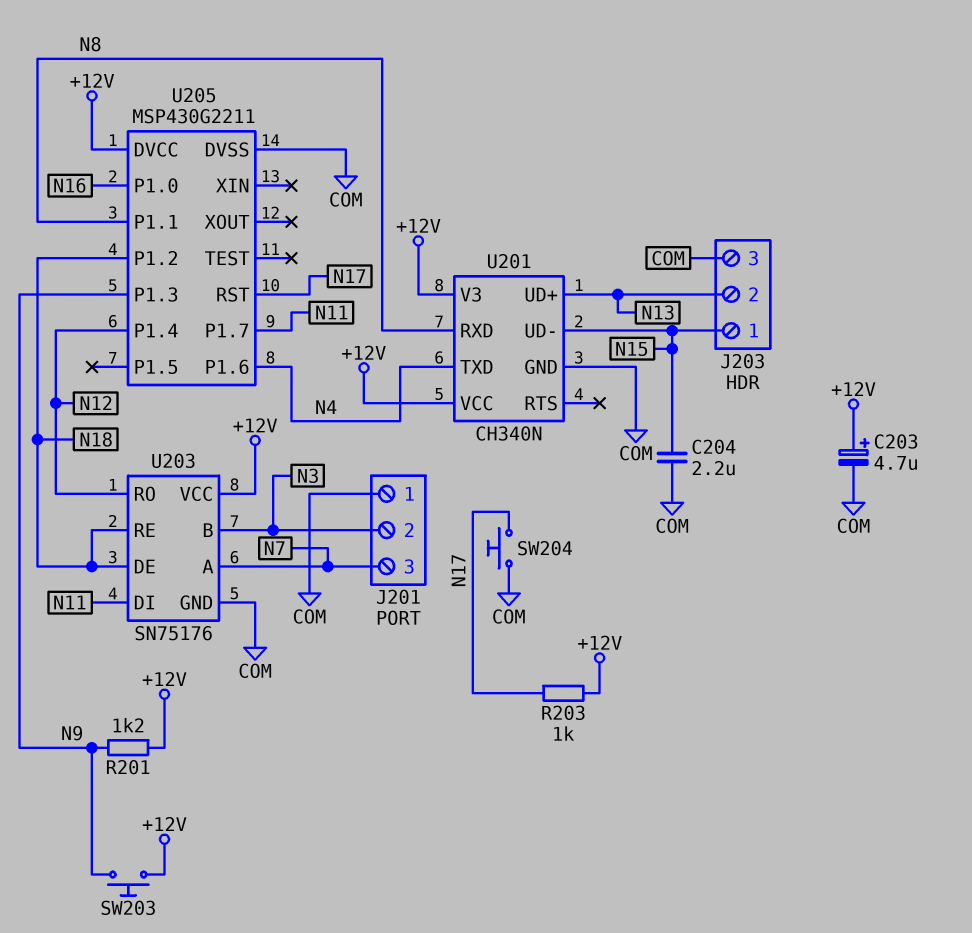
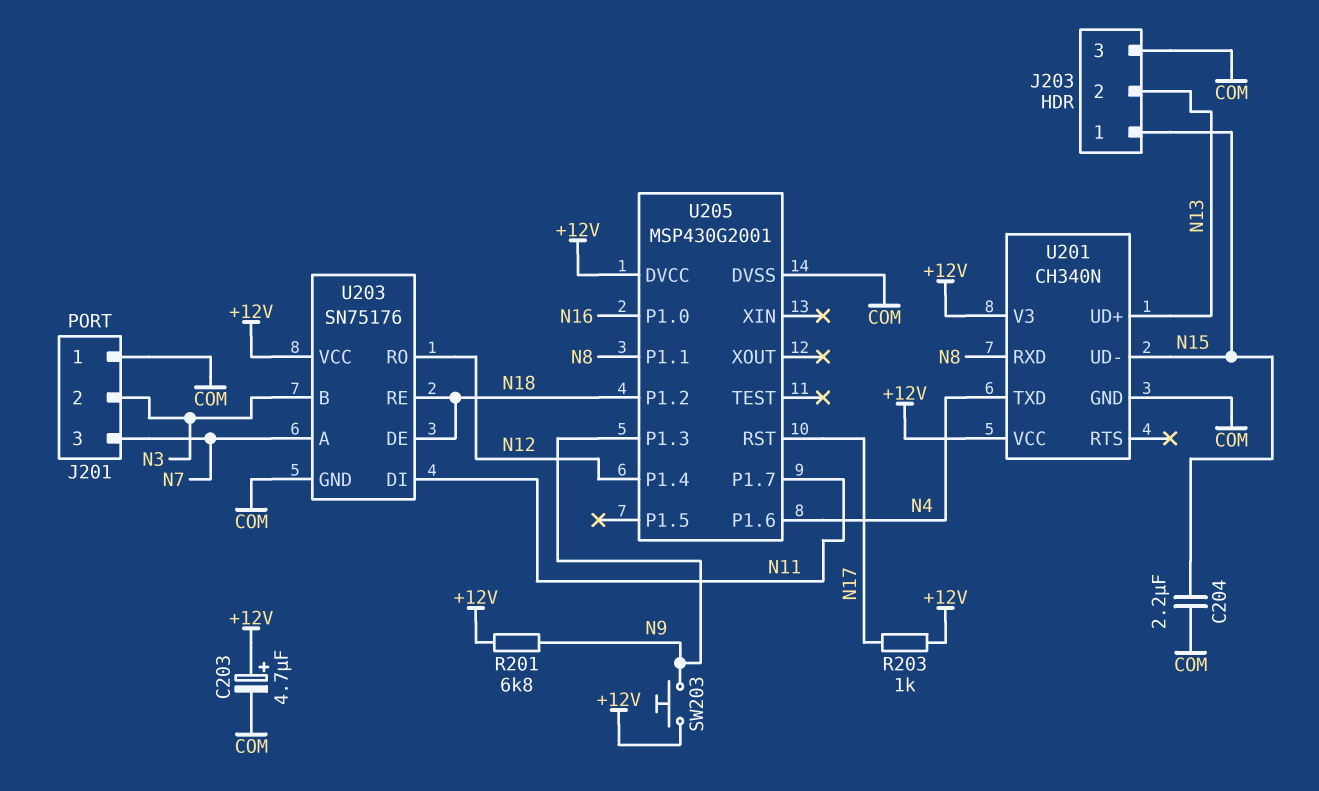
R201: 1.2k (+12V, N9) -> 6.8k (+12V, N9)
SW204: button (COM, N17) -> none
U205: MSP430G2211 -> MSP430G2001

